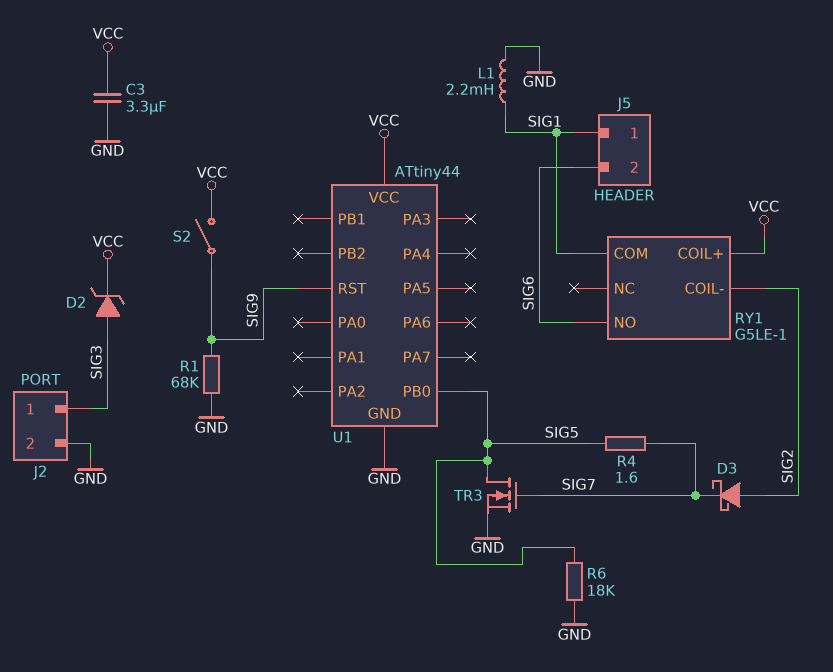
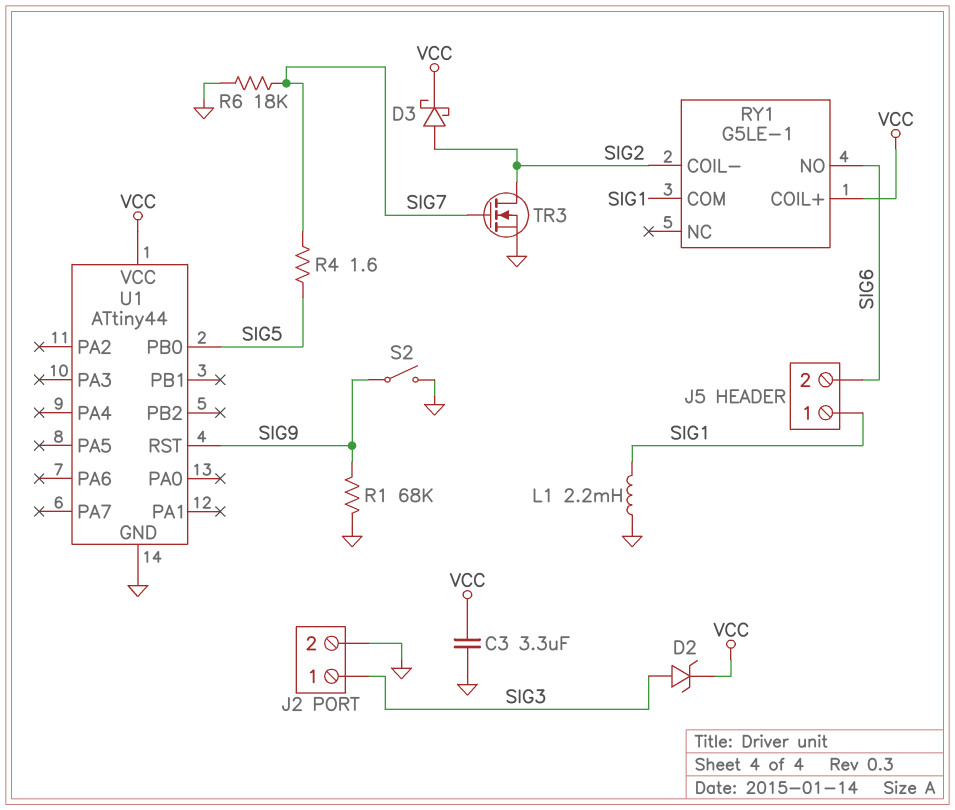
D3: schottky (A SIG2, K SIG7) -> schottky (A SIG2, K VCC)
R6: 18k (GND, SIG5) -> 18k (GND, SIG7)
S2: switch (SIG9, VCC) -> switch (GND, SIG9)
TR3: NMOS (G SIG7, D SIG5, S GND) -> NMOS (G SIG7, D SIG2, S GND)

